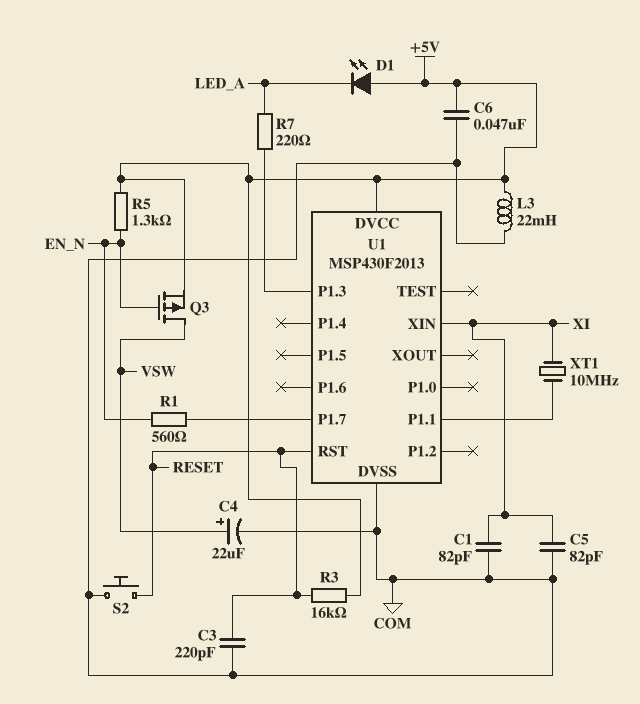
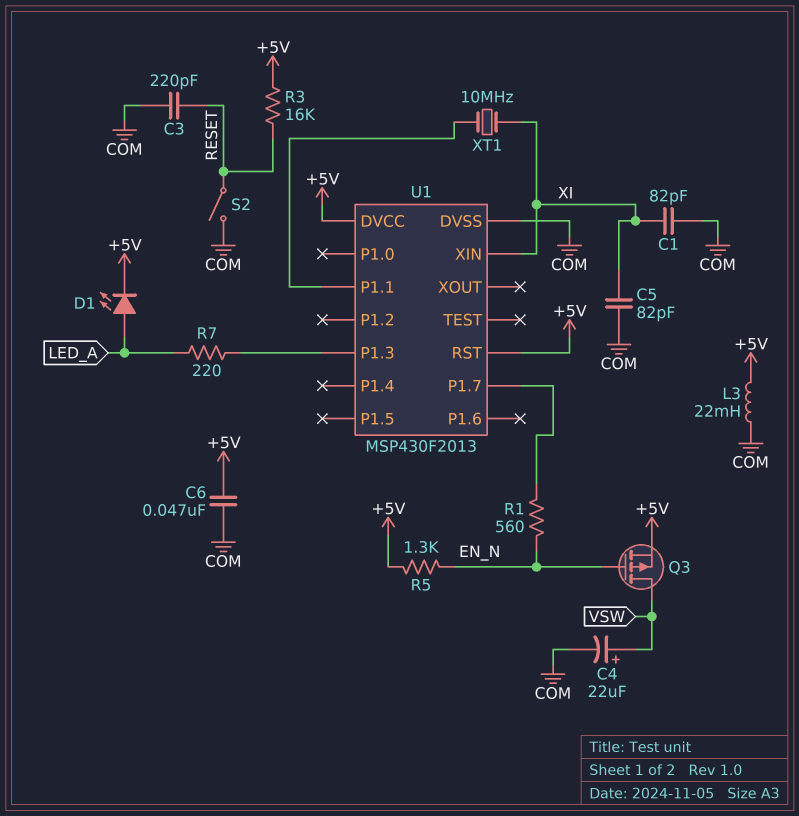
D1: LED (A +5V, K LED_A) -> LED (A LED_A, K +5V)
S2: button (COM, RESET) -> switch (COM, RESET)
U1 pin RST: RESET -> +5V

